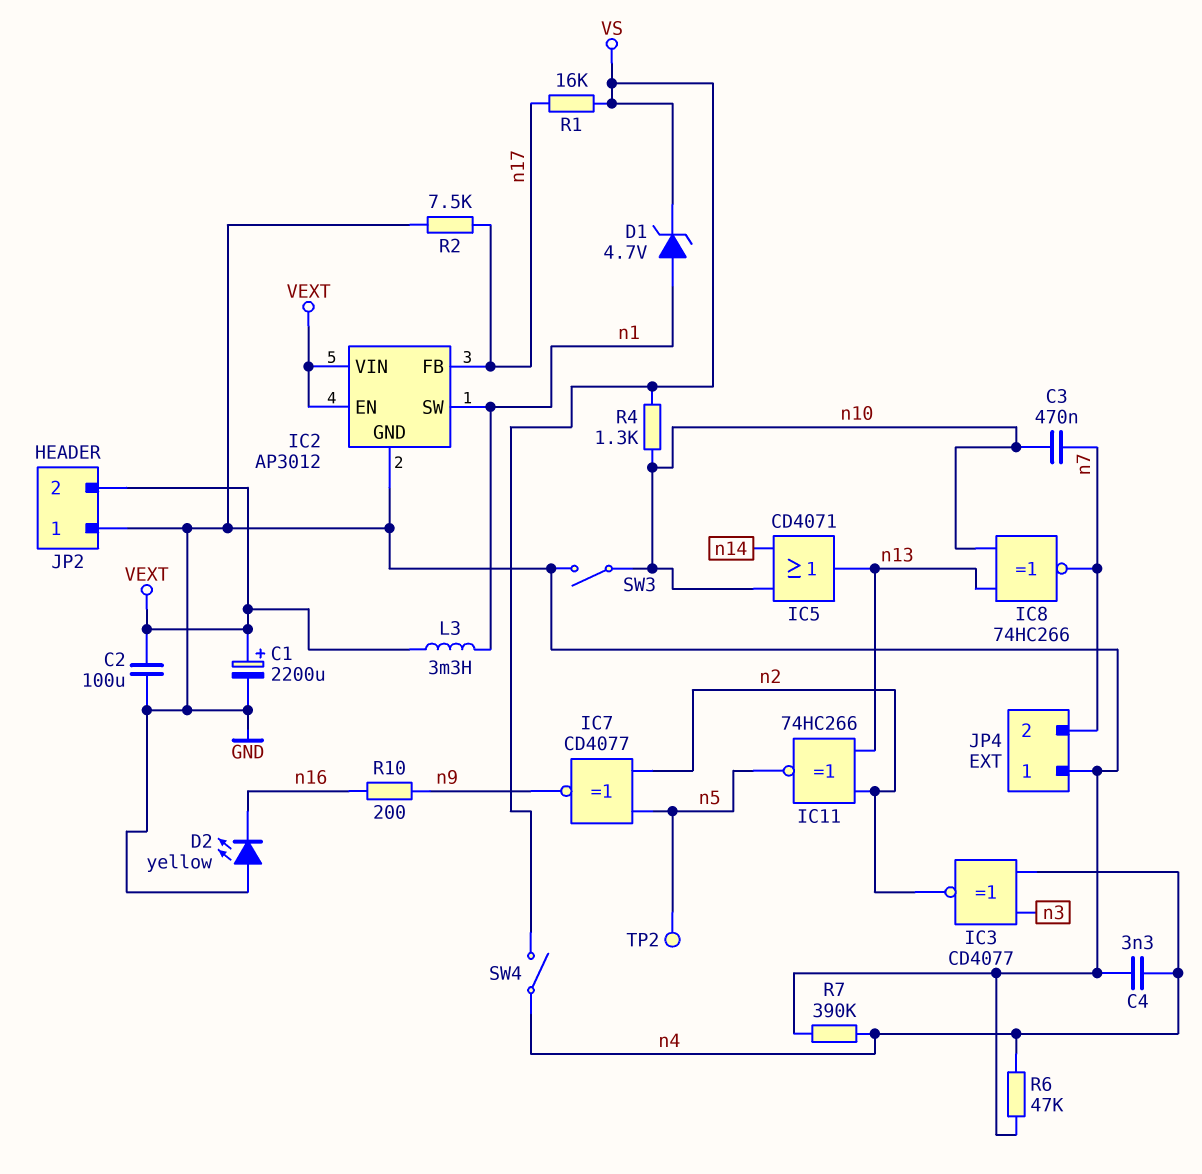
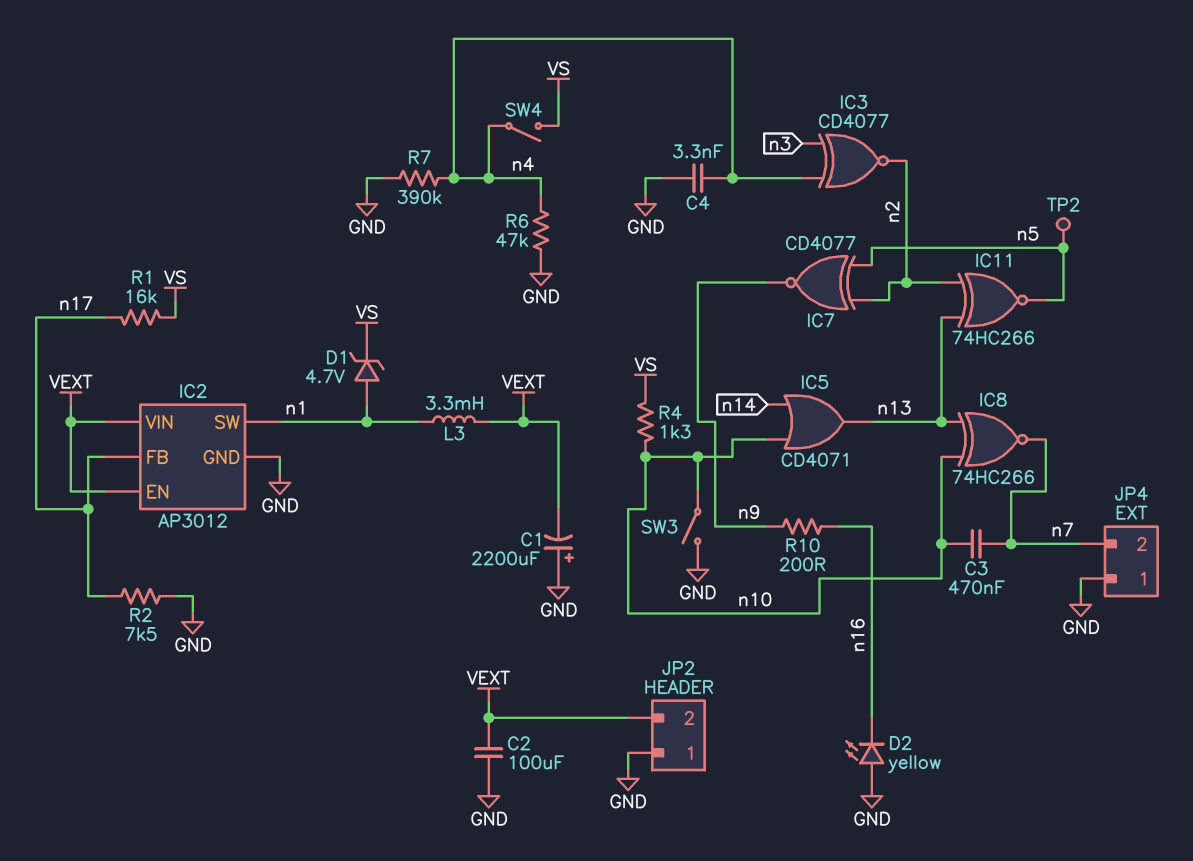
C1: 2200uF (plus VEXT, minus GND) -> 2200uF (plus GND, minus VEXT)

